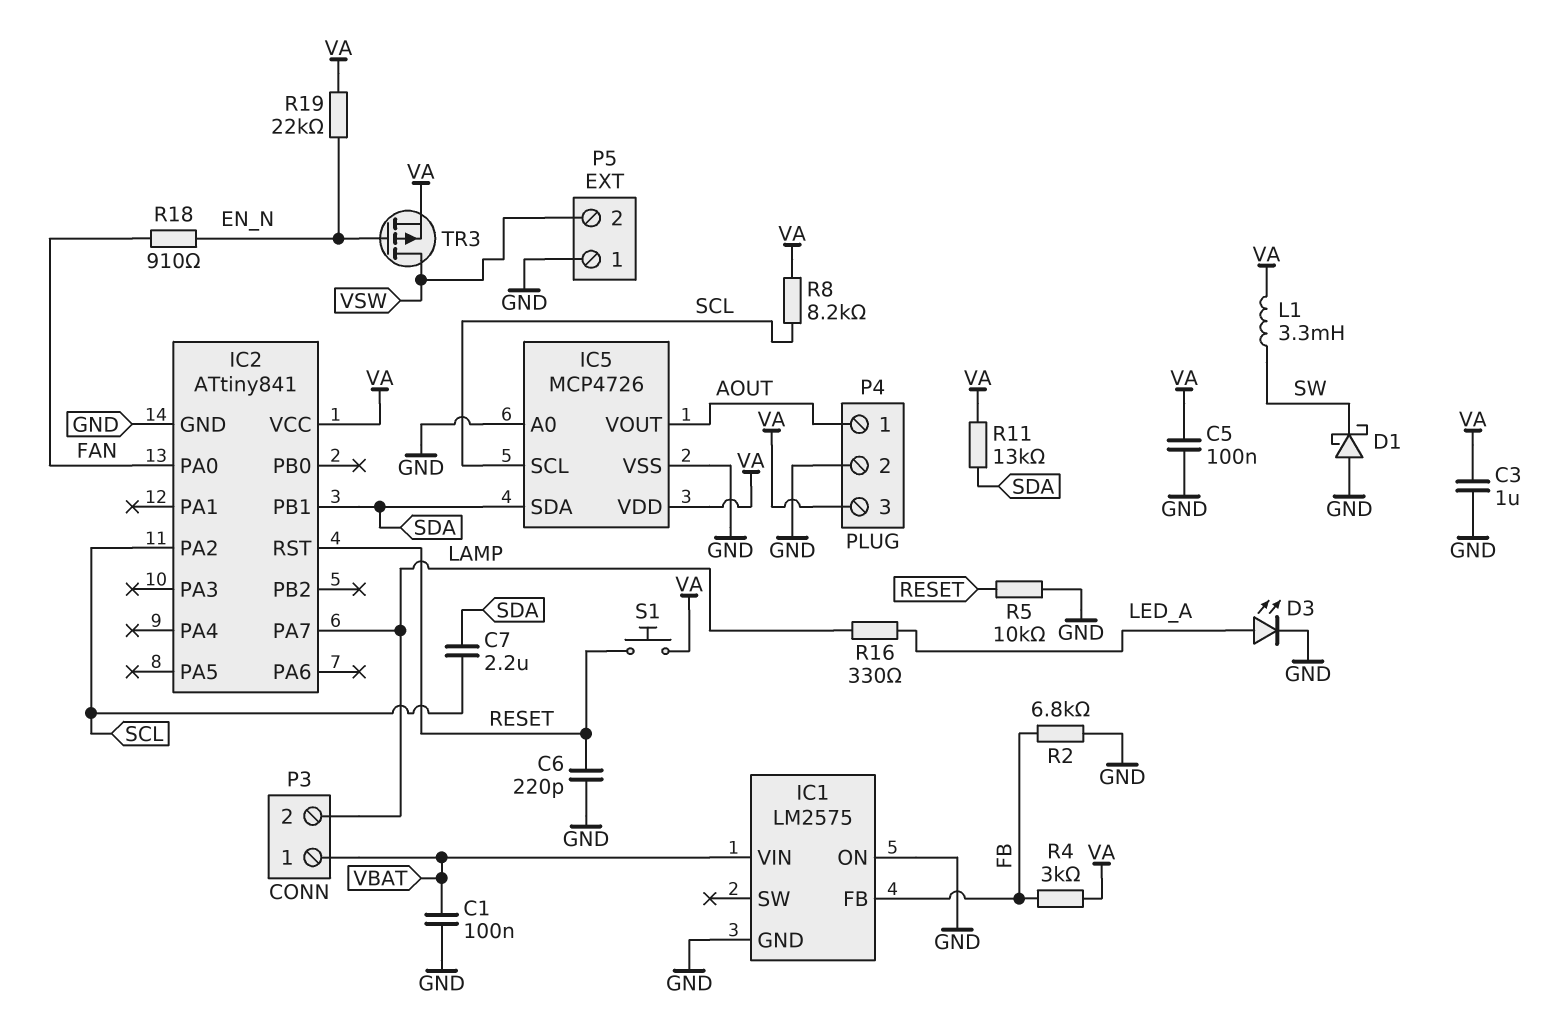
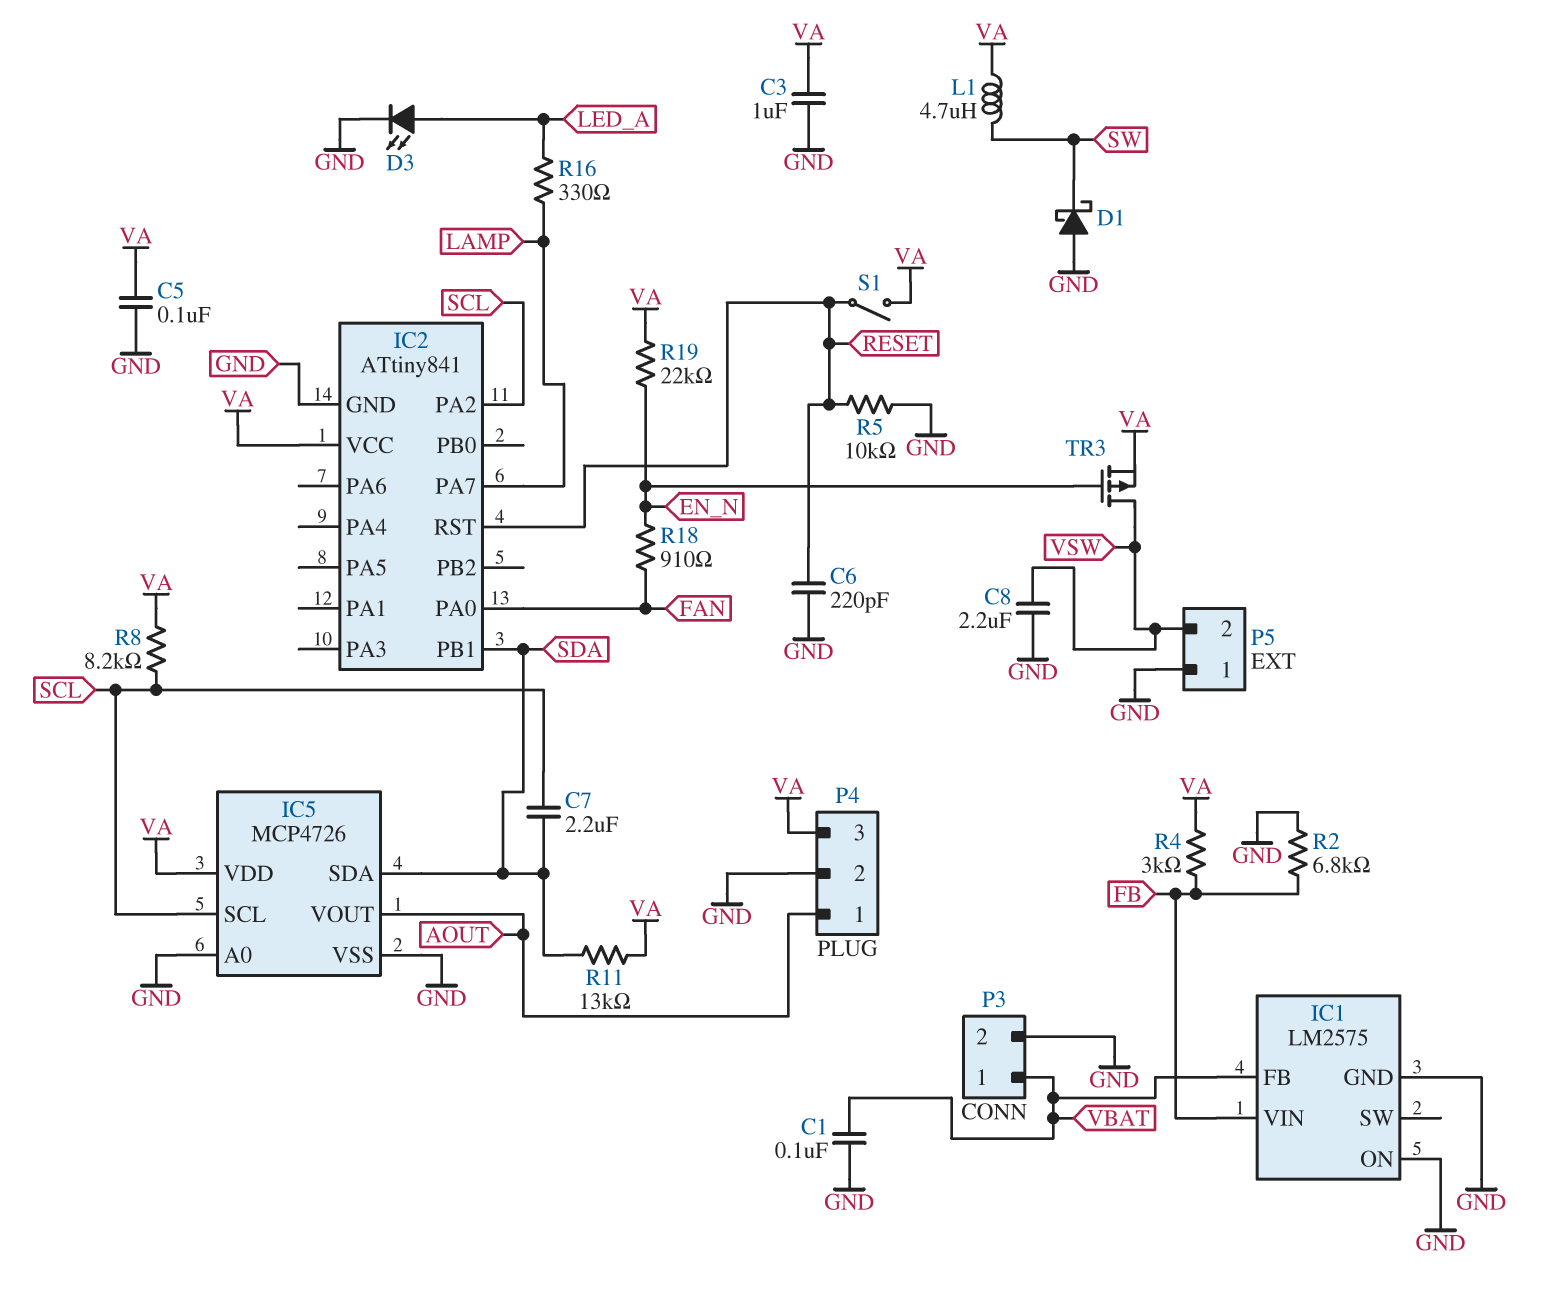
C8: none -> 2.2uF (GND, VSW)
IC1 pin FB: FB -> VBAT
IC1 pin VIN: VBAT -> FB
L1: 3.3mH (SW, VA) -> 4.7uH (SW, VA)
P3 pin 2: LAMP -> GND
S1: button (RESET, VA) -> switch (RESET, VA)

